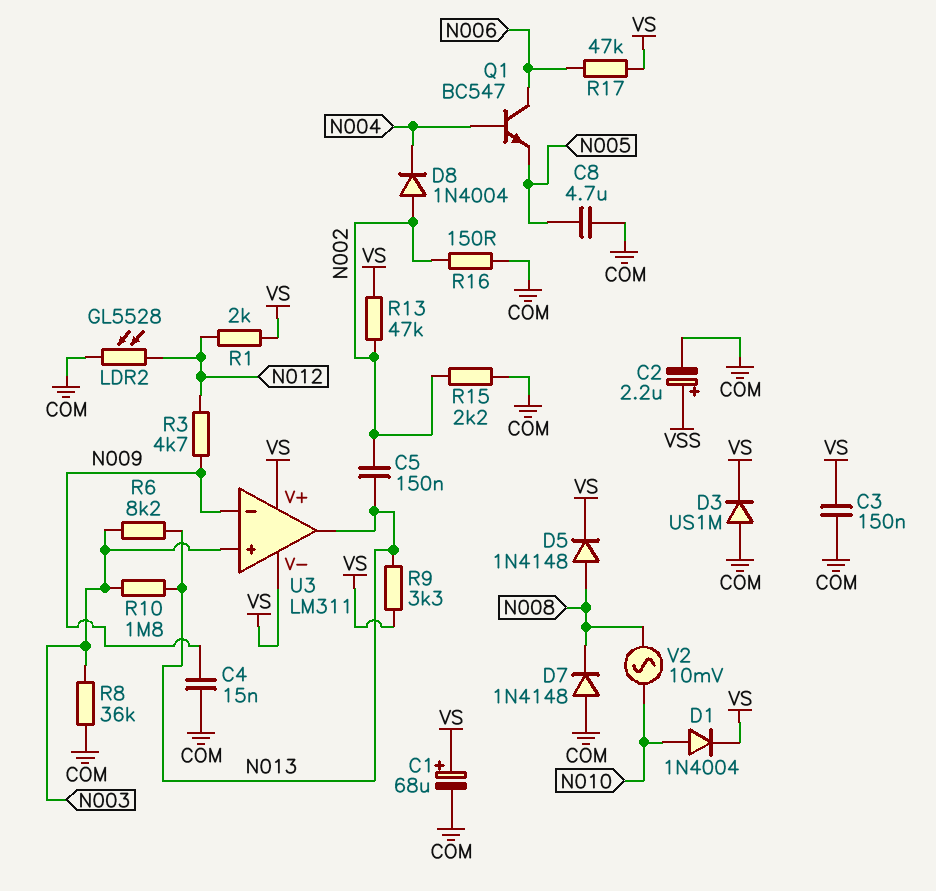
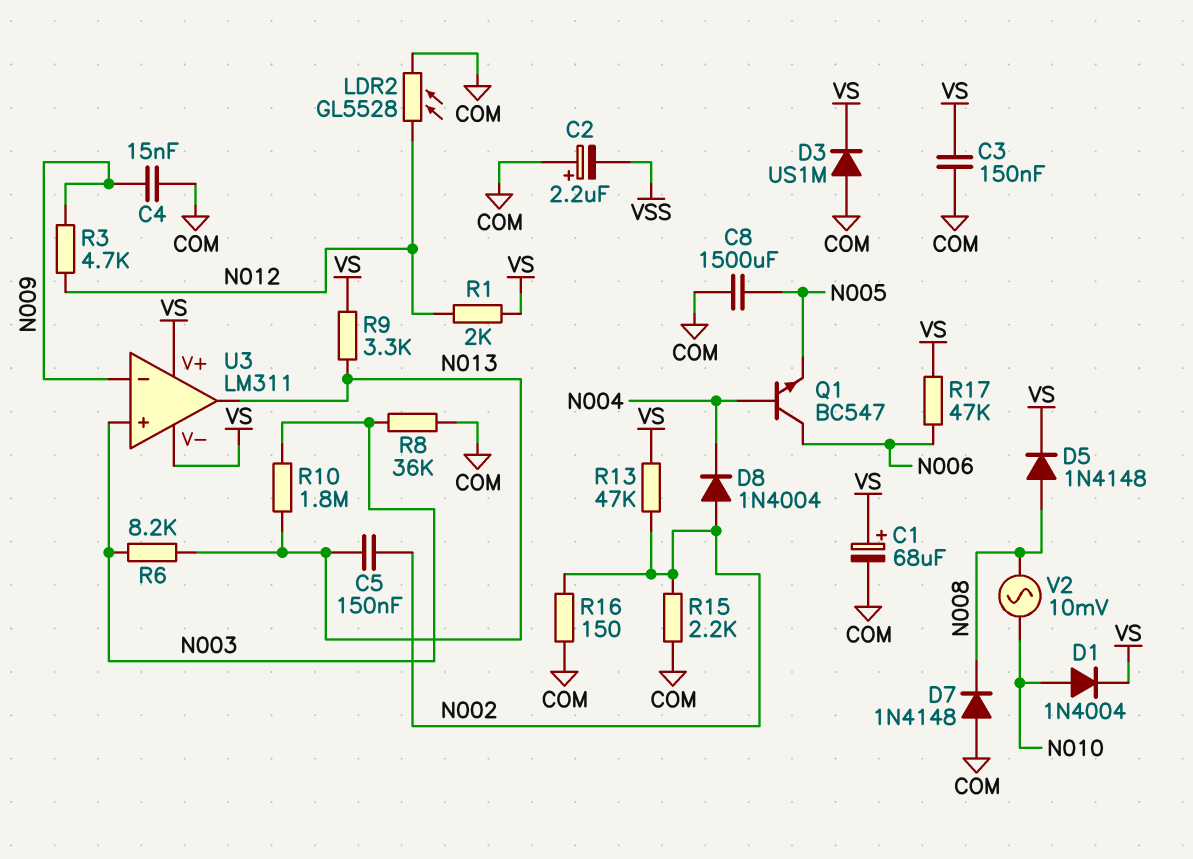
C2: 2.2uF (plus VSS, minus COM) -> 2.2uF (plus COM, minus VSS)
C8: 4.7uF (COM, N005) -> 1500uF (COM, N005)

